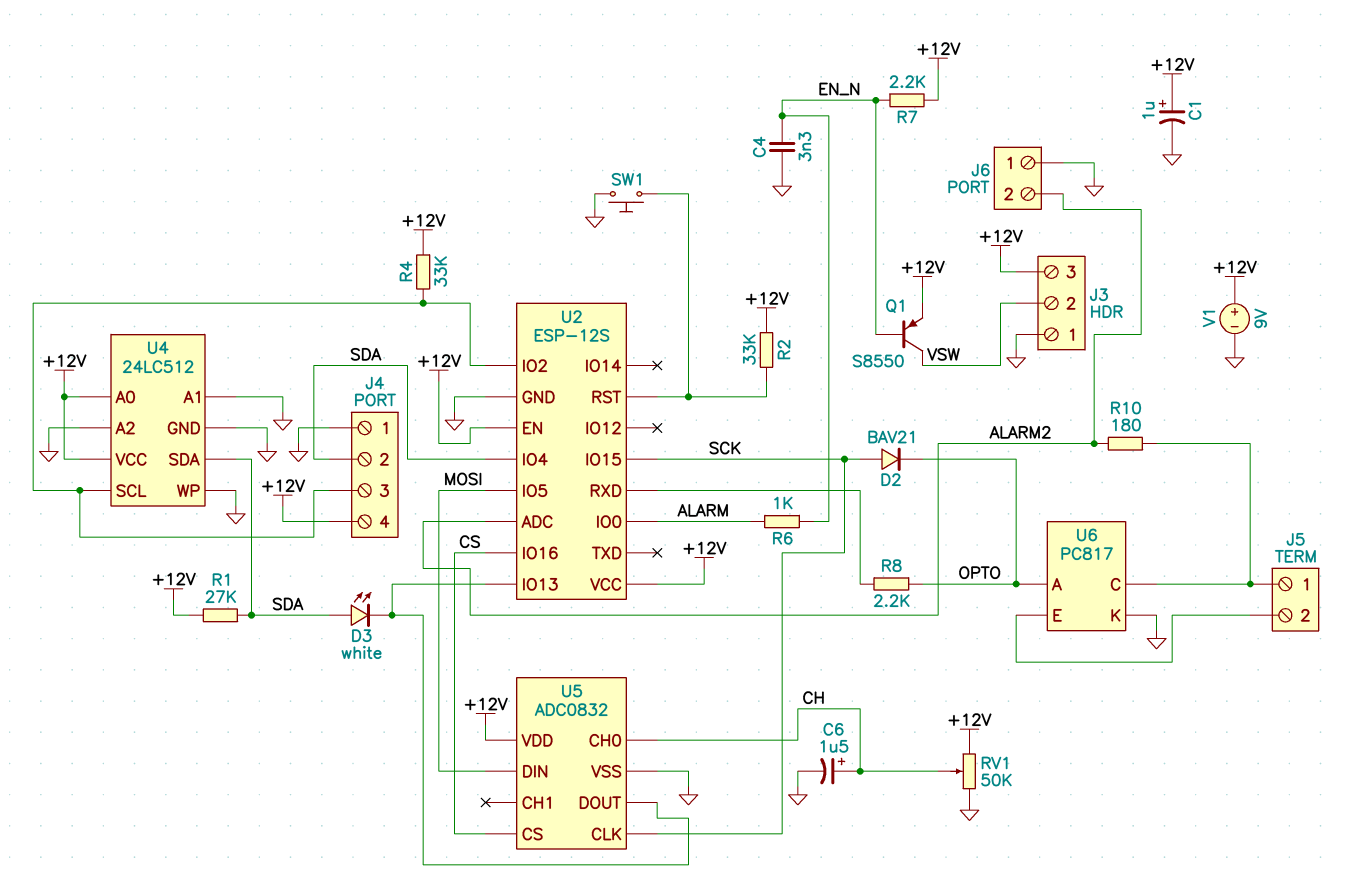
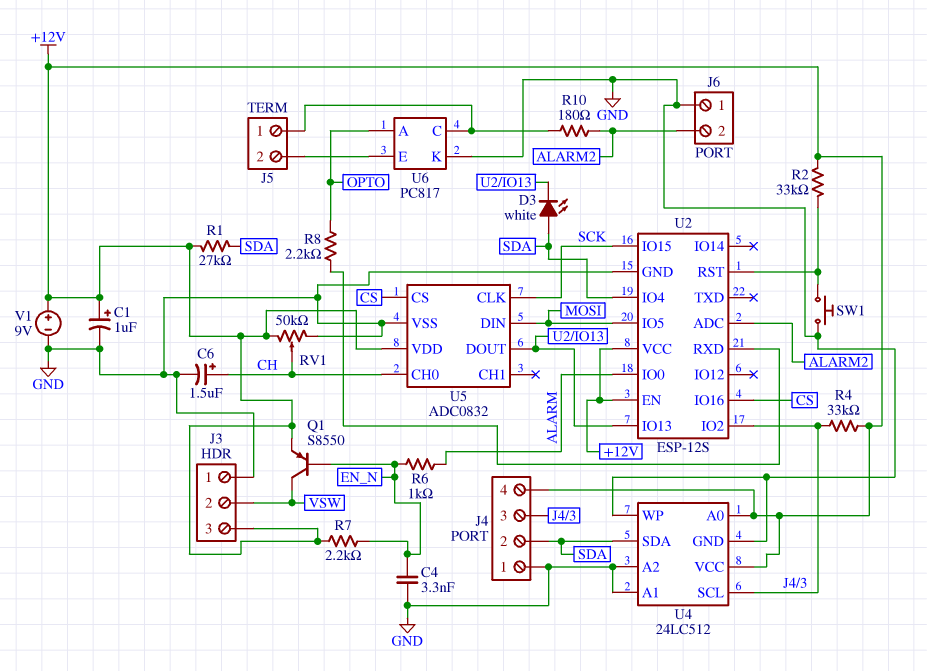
D2: diode BAV21 (A SCK, K OPTO) -> none

